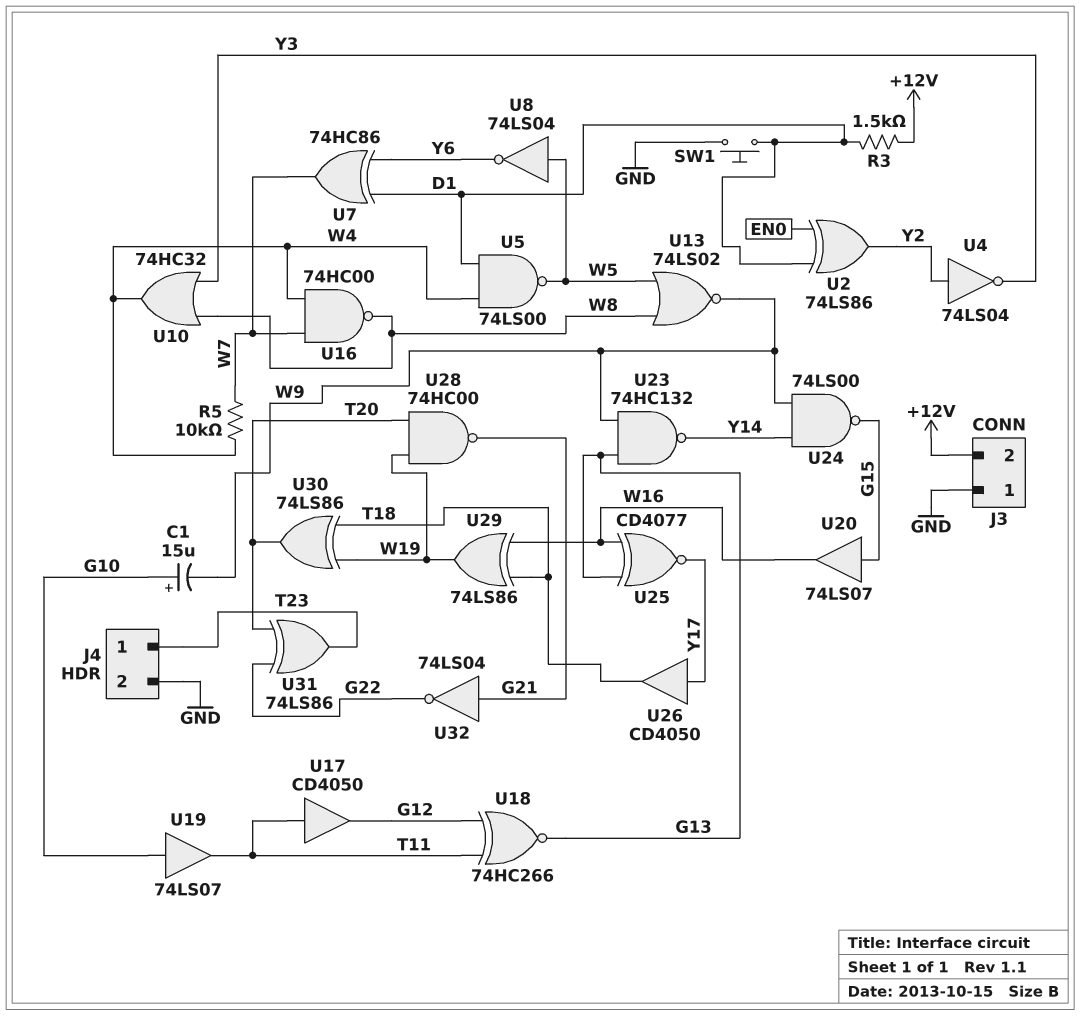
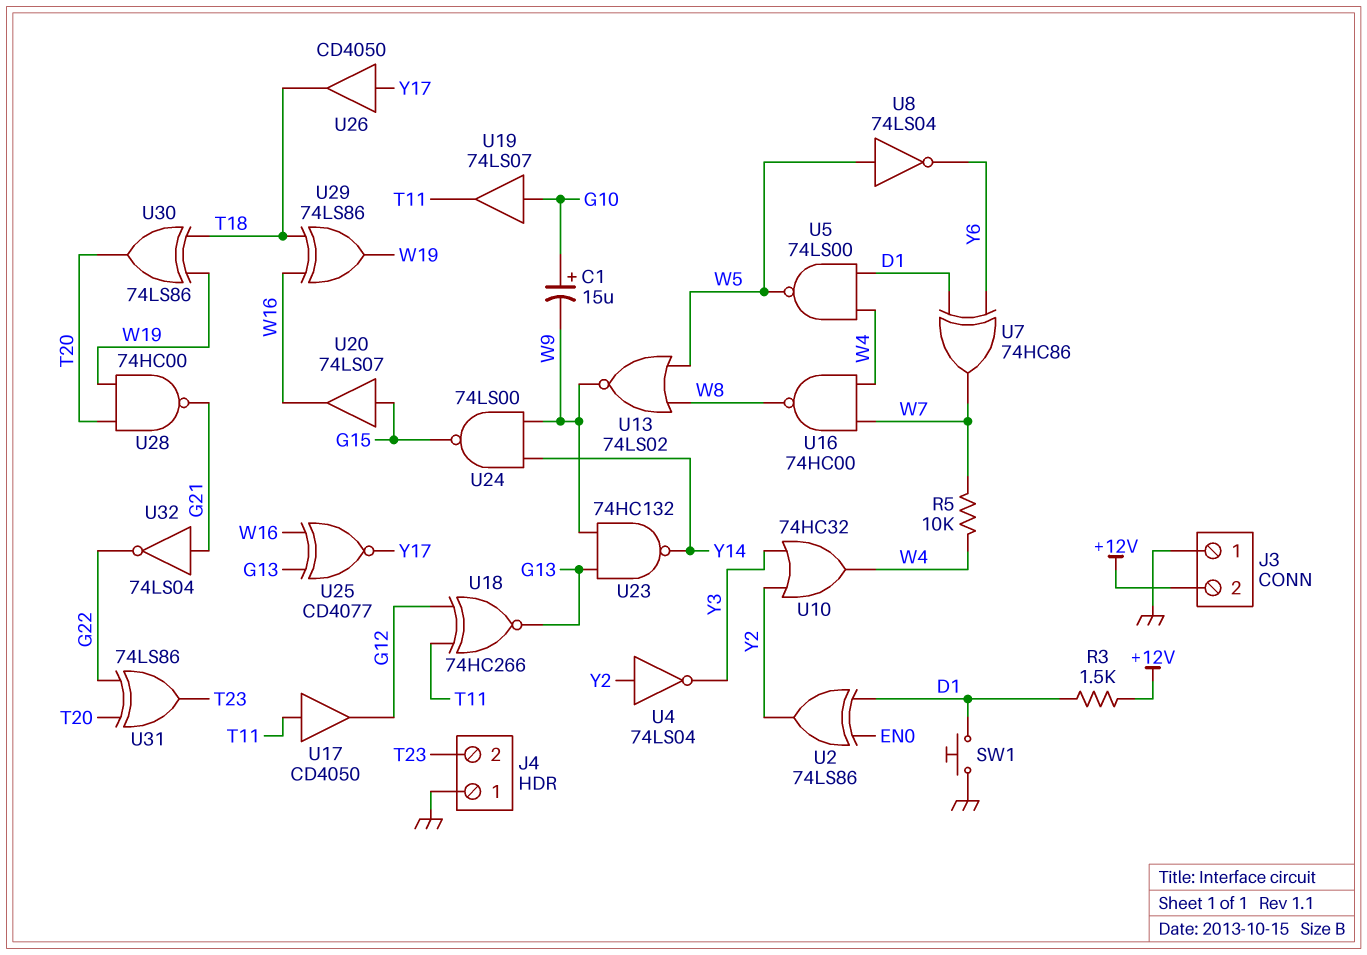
J4 pin 1: T23 -> GND
J4 pin 2: GND -> T23
U10: OR 74HC32 (in W8, in Y3, out W4) -> OR 74HC32 (in Y2, in Y3, out W4)

